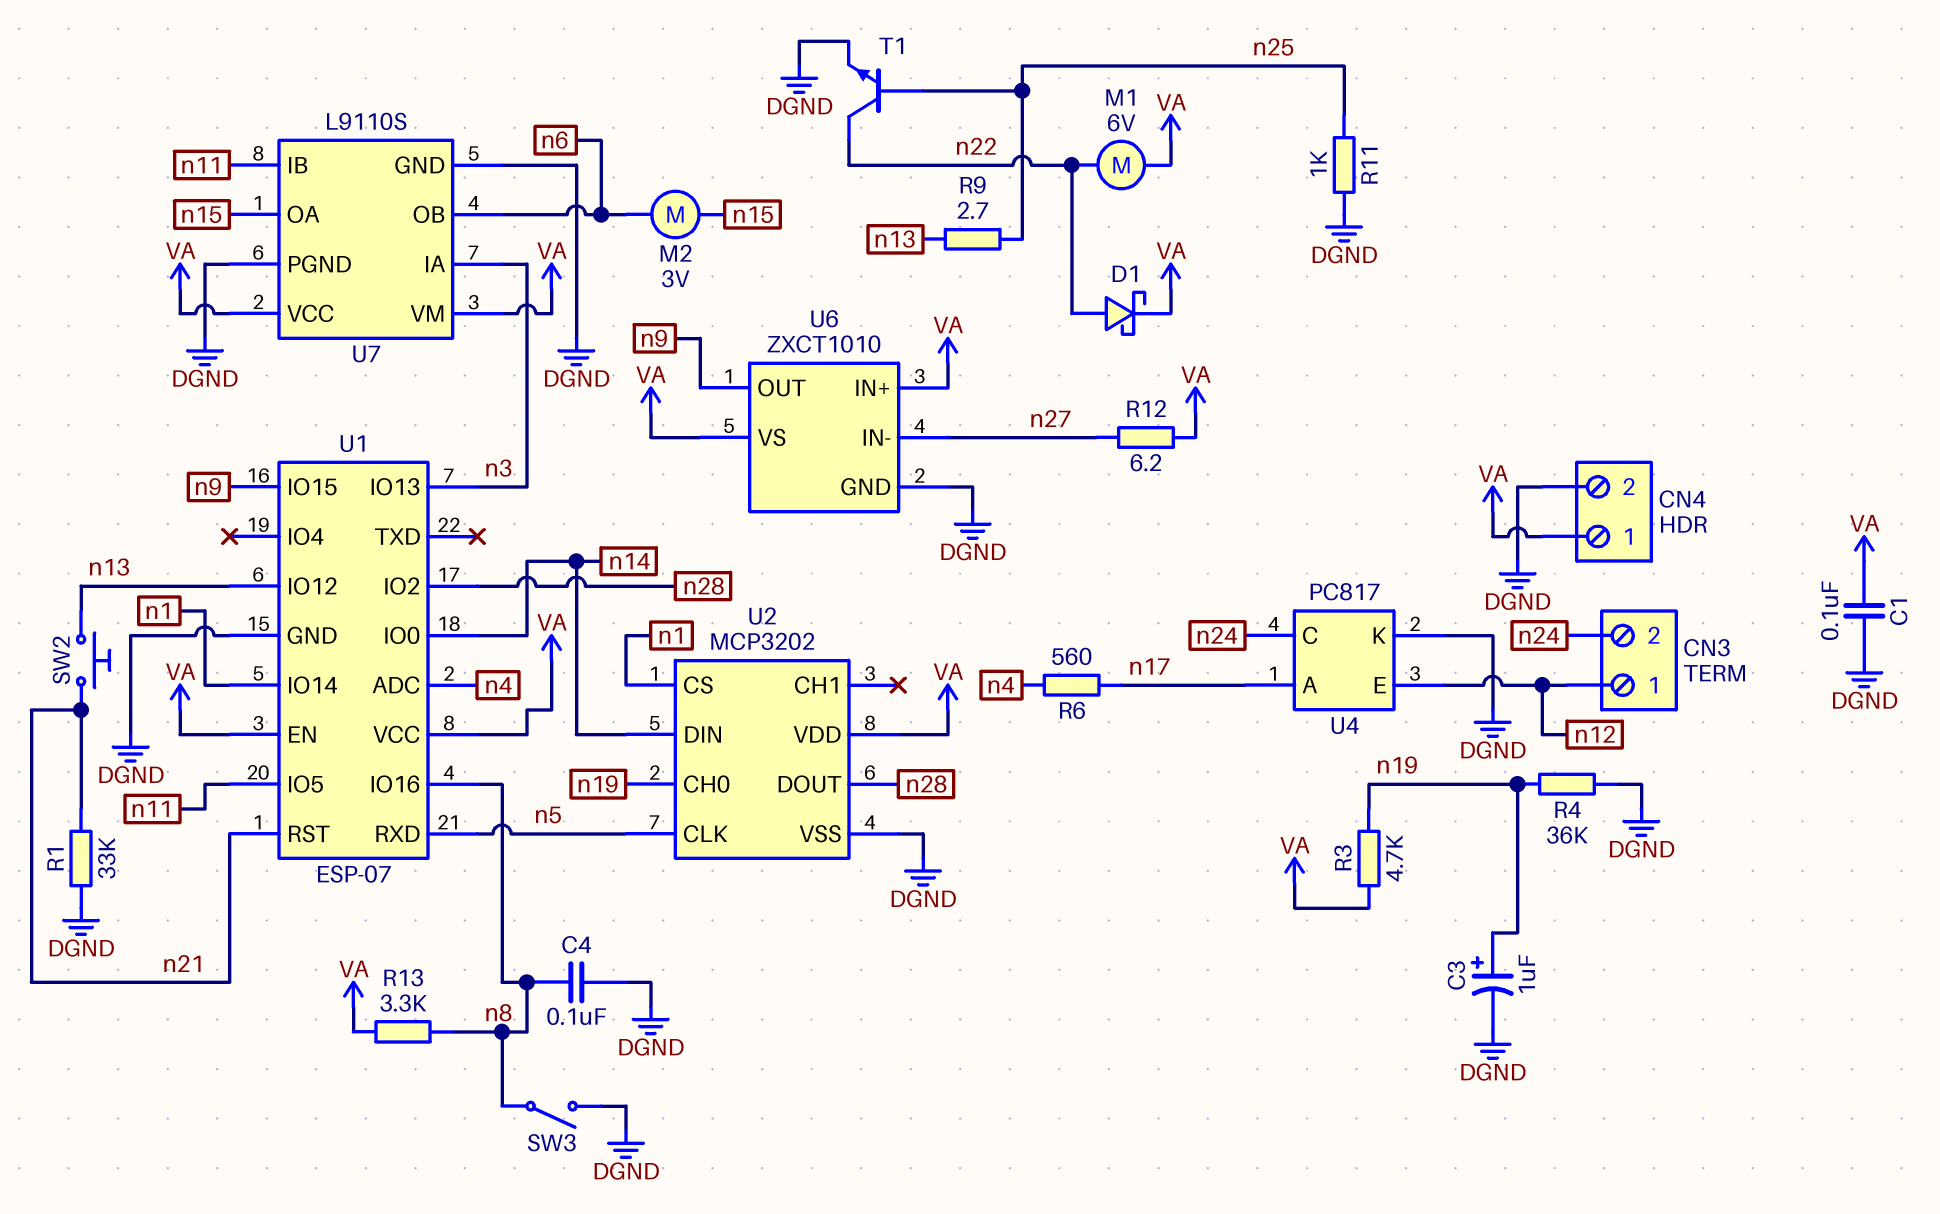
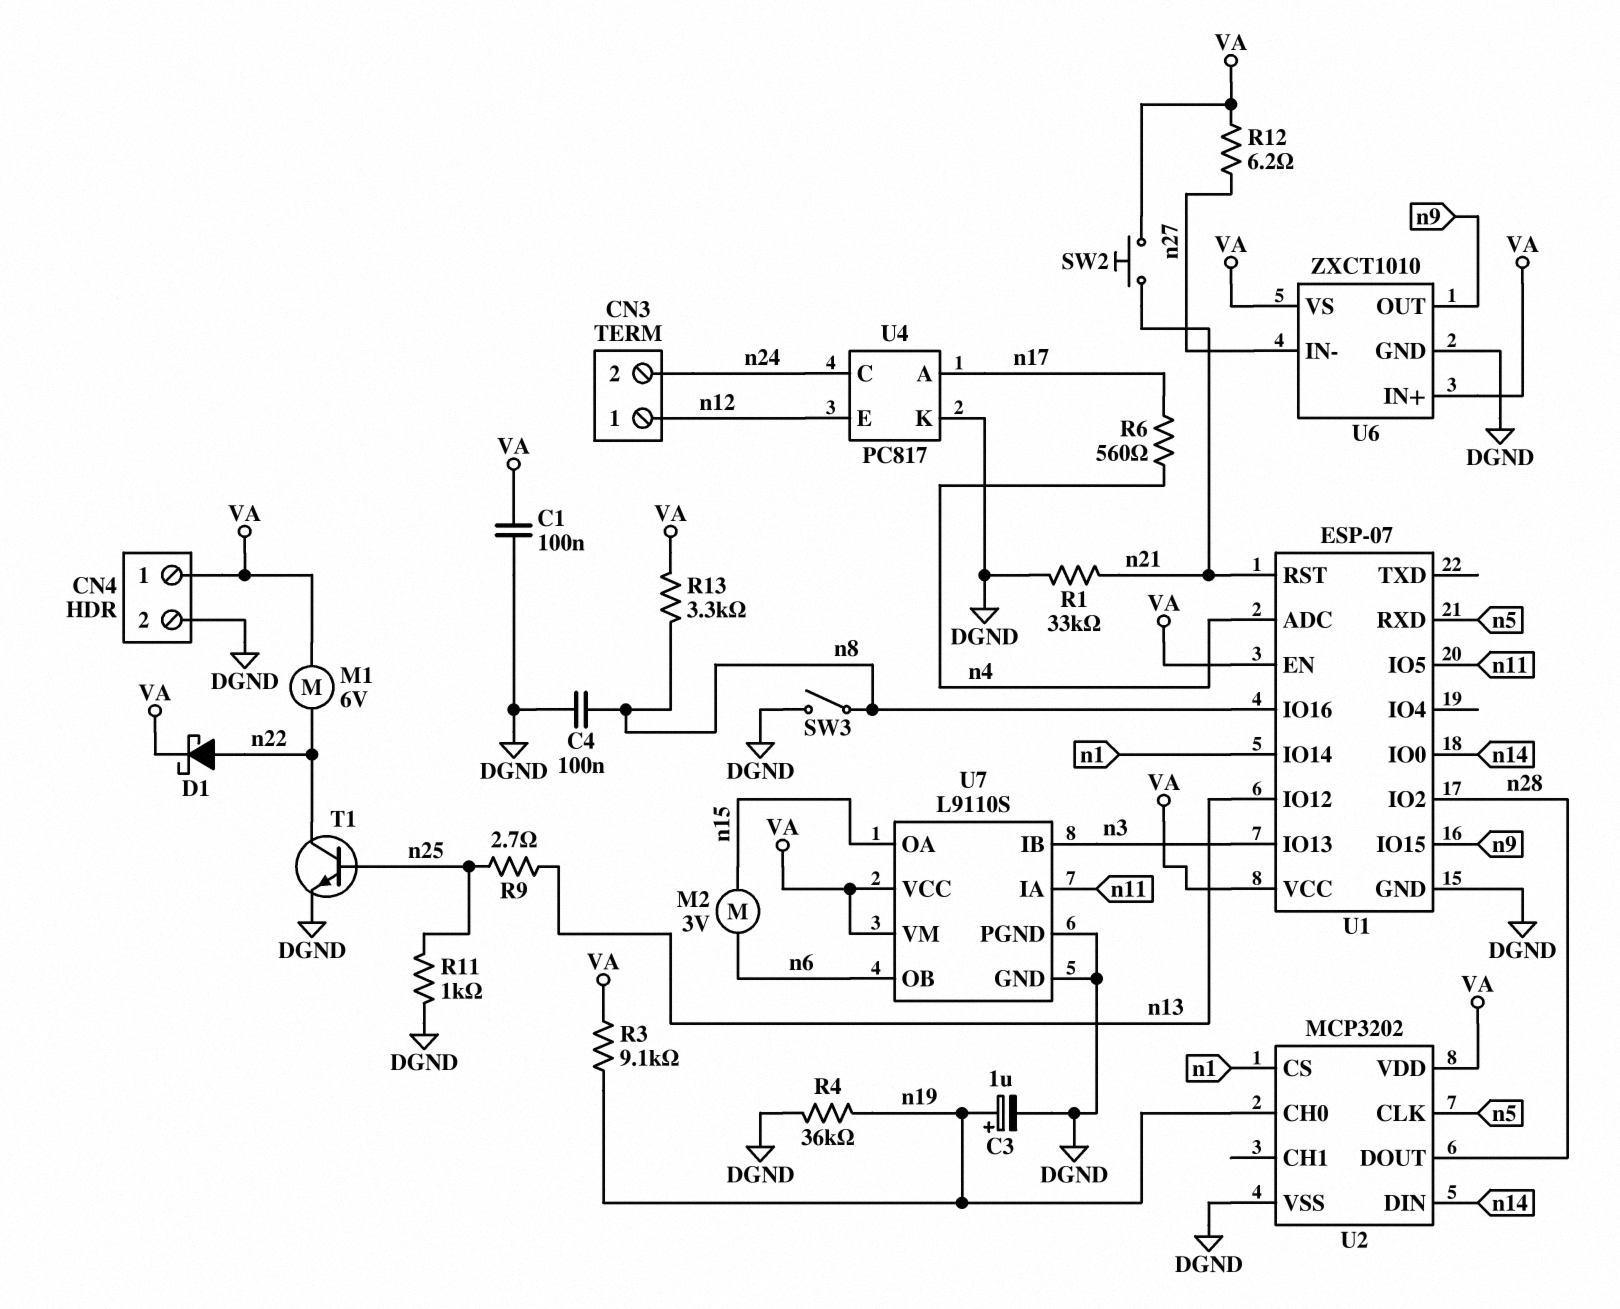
R3: 4.7k (VA, n19) -> 9.1k (VA, n19)
SW2: button (n13, n21) -> button (VA, n21)
U7 pin IA: n3 -> n11
U7 pin IB: n11 -> n3

